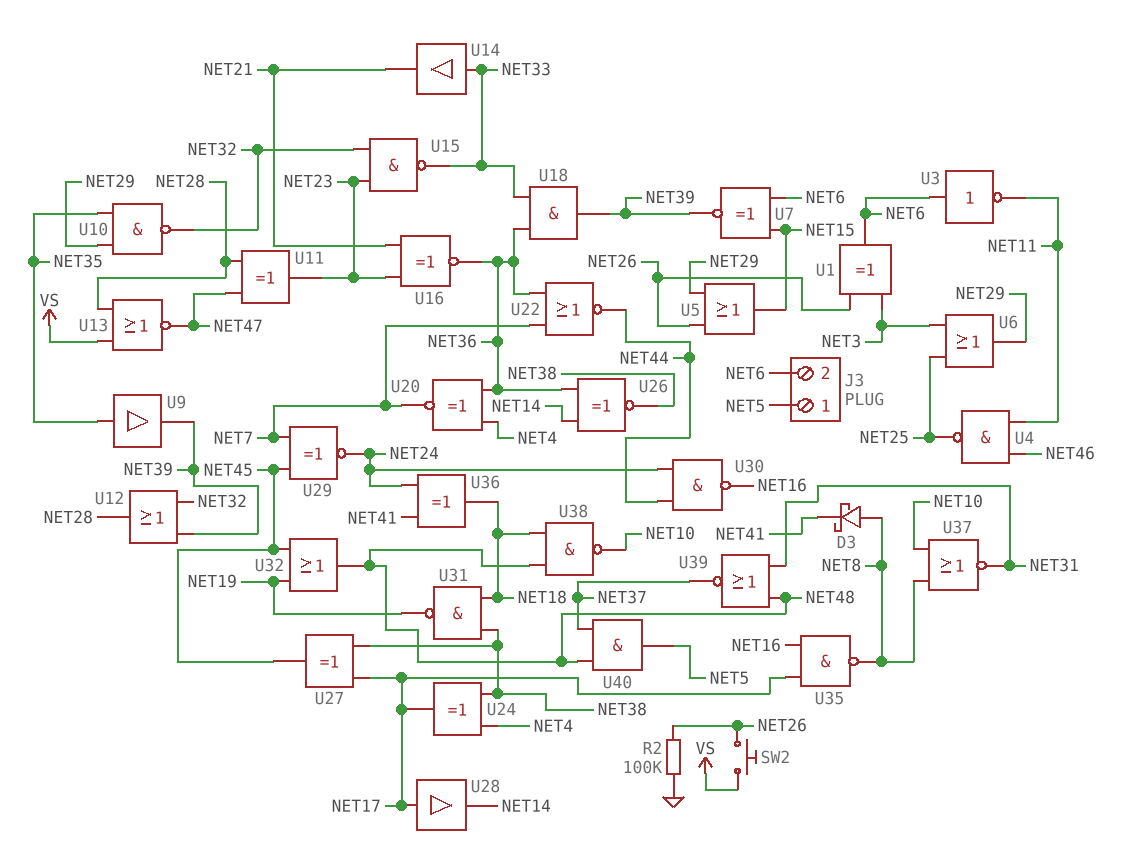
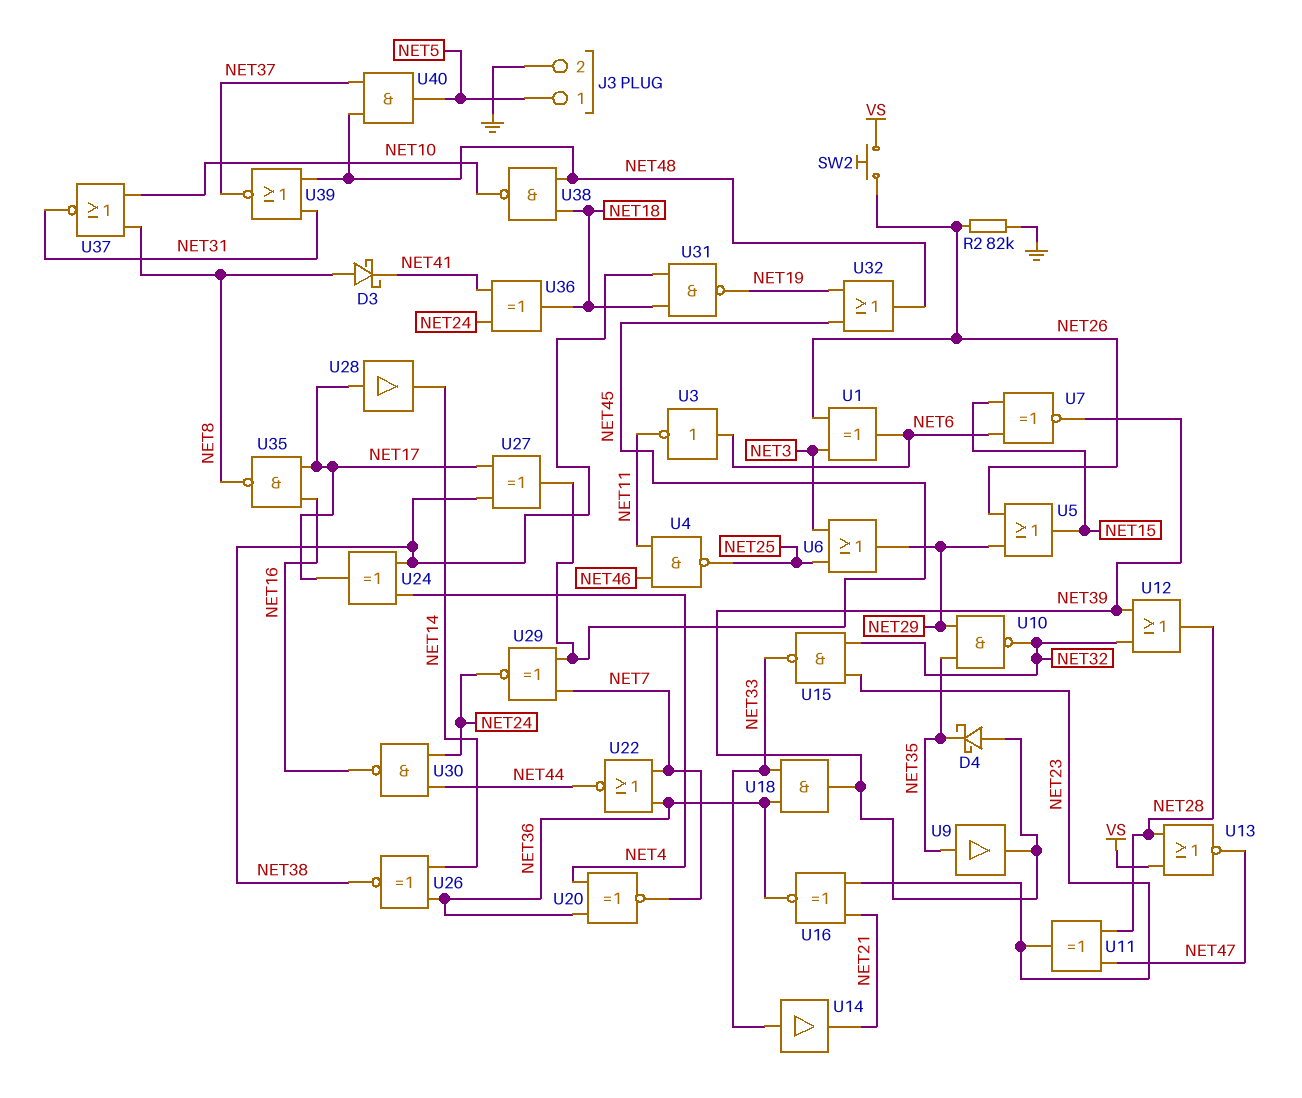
D4: none -> schottky (A NET39, K NET35)
J3 pin 2: NET6 -> GND
R2: 100k (GND, NET26) -> 82k (GND, NET26)

